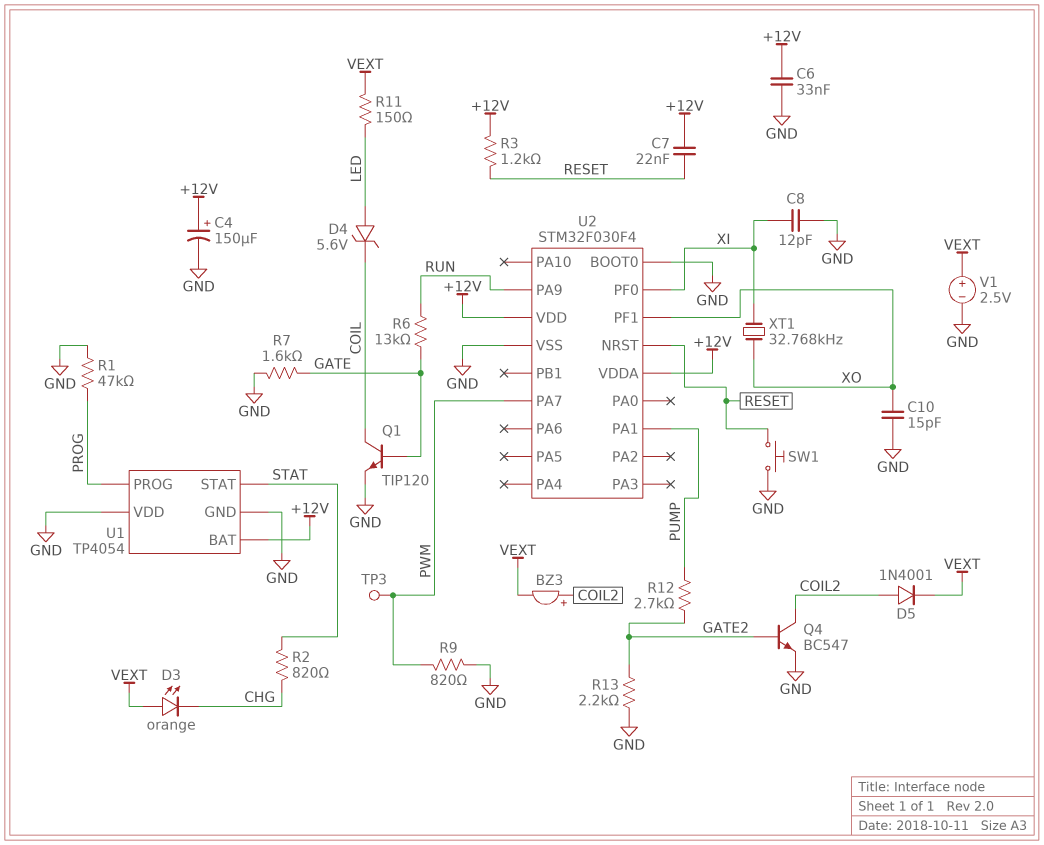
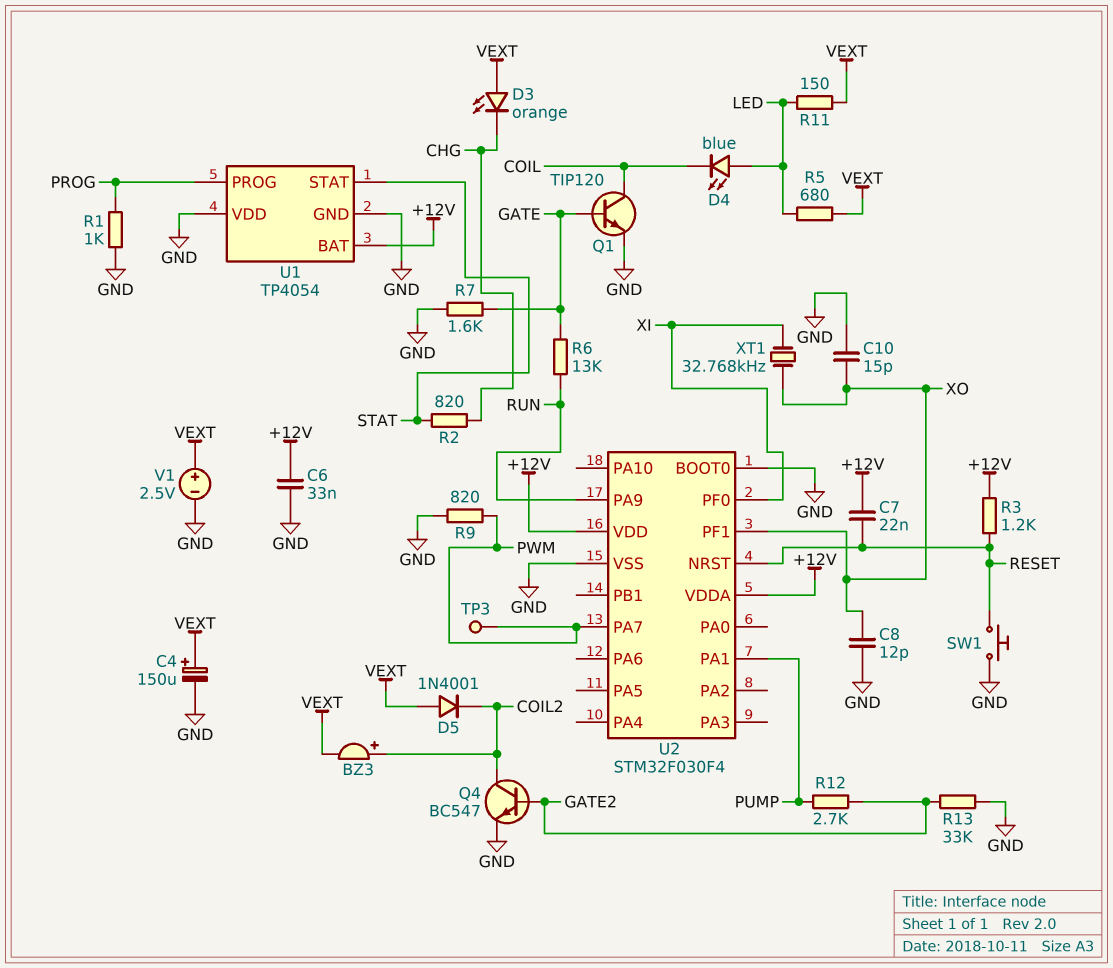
C4: 150uF (plus +12V, minus GND) -> 150uF (plus VEXT, minus GND)
C8: 12pF (GND, XI) -> 12pF (GND, XO)
D4: zener 5.6V (A LED, K COIL) -> LED blue (A LED, K COIL)
D5: diode 1N4001 (A COIL2, K VEXT) -> diode 1N4001 (A VEXT, K COIL2)
R1: 47k (GND, PROG) -> 1k (GND, PROG)
R5: none -> 680 (LED, VEXT)
R13: 2.2k (GATE2, GND) -> 33k (GATE2, GND)

